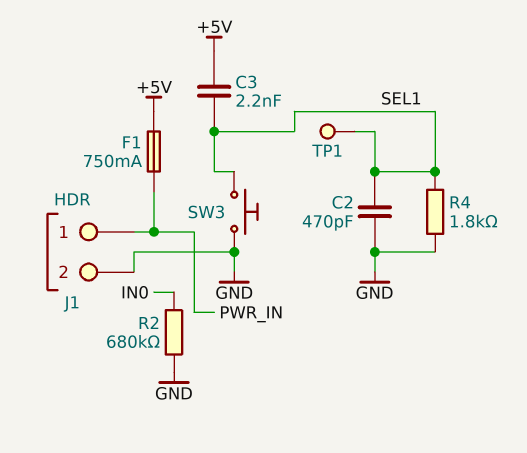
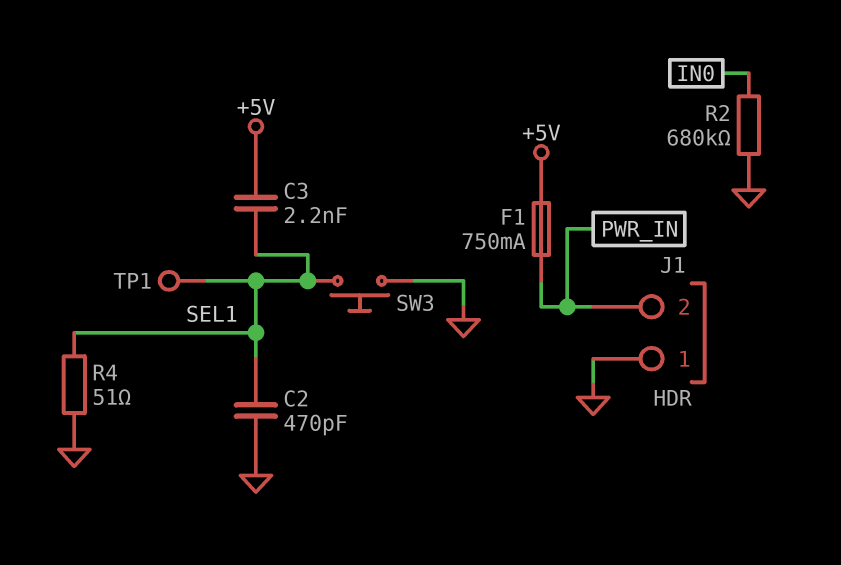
J1 pin 1: PWR_IN -> GND
J1 pin 2: GND -> PWR_IN
R4: 1.8k (GND, SEL1) -> 51 (GND, SEL1)

